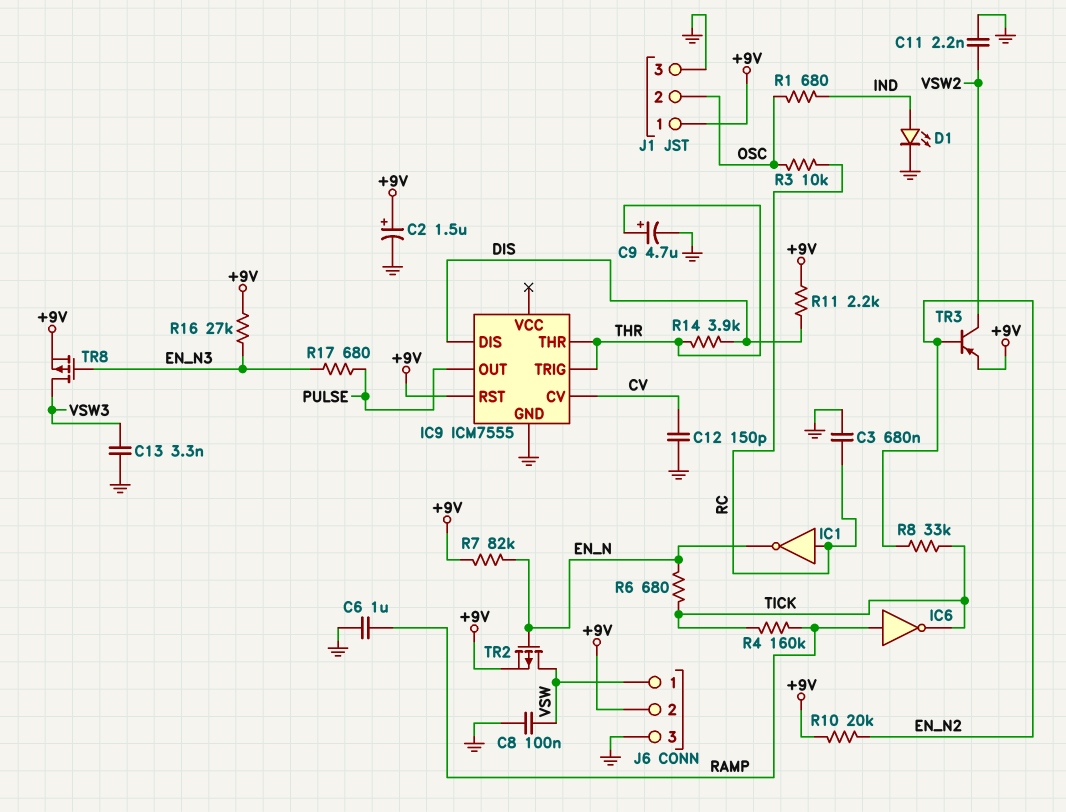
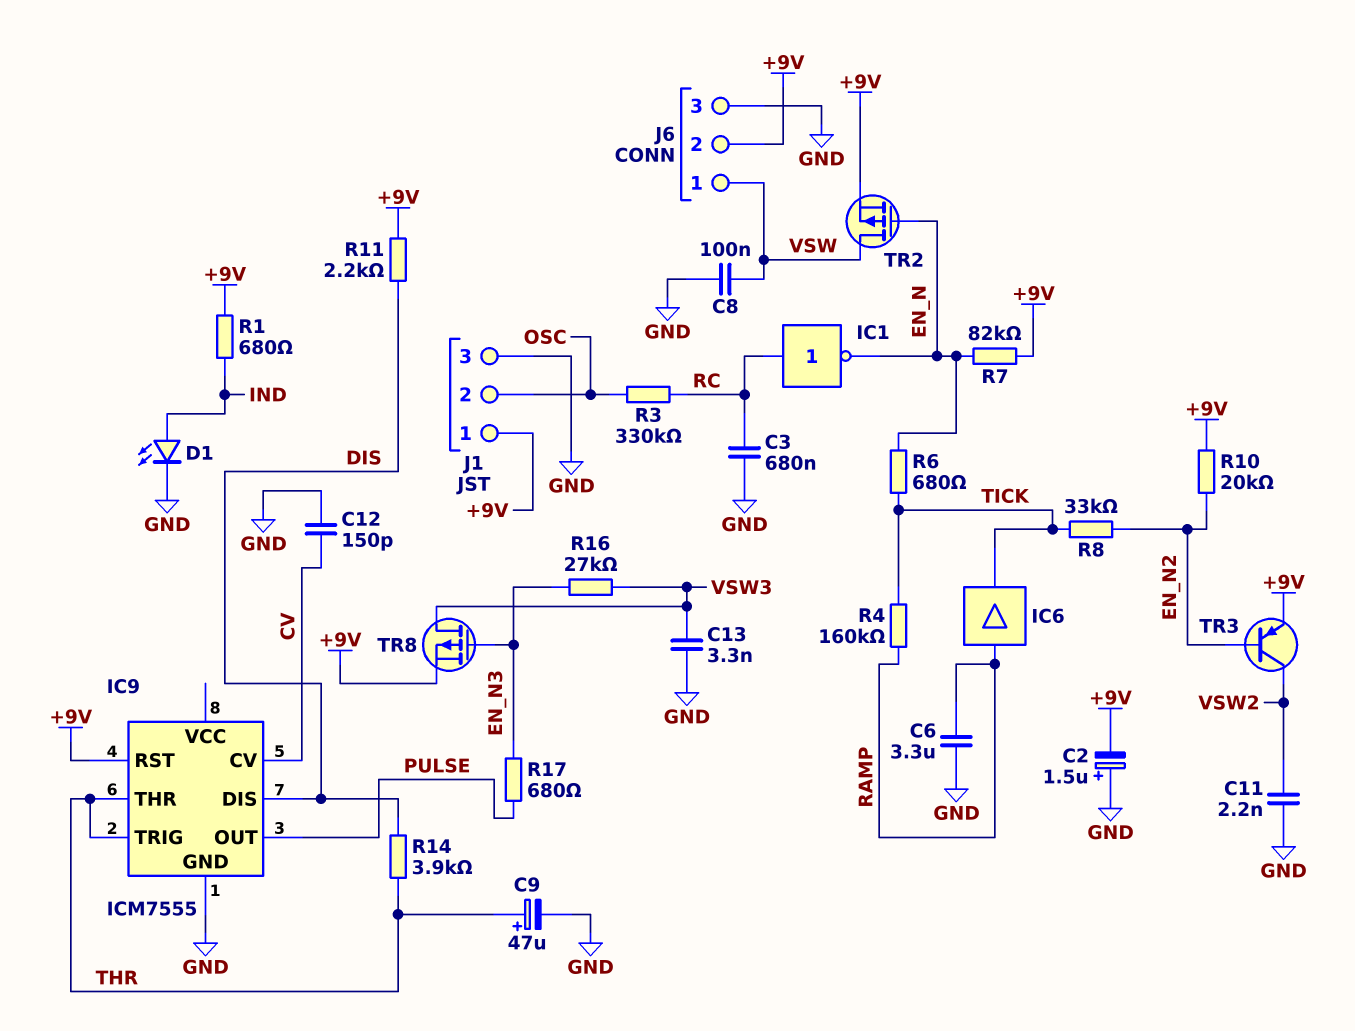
C2: 1.5uF (plus +9V, minus GND) -> 1.5uF (plus GND, minus +9V)
C6: 1uF (GND, RAMP) -> 3.3uF (GND, RAMP)
C9: 4.7uF (plus THR, minus GND) -> 47uF (plus THR, minus GND)
IC6: NOT (in RAMP, out TICK) -> buffer (in RAMP, out TICK)
R1: 680 (IND, OSC) -> 680 (+9V, IND)
R3: 10k (OSC, RC) -> 330k (OSC, RC)
R16: 27k (+9V, EN_N3) -> 27k (EN_N3, VSW3)

